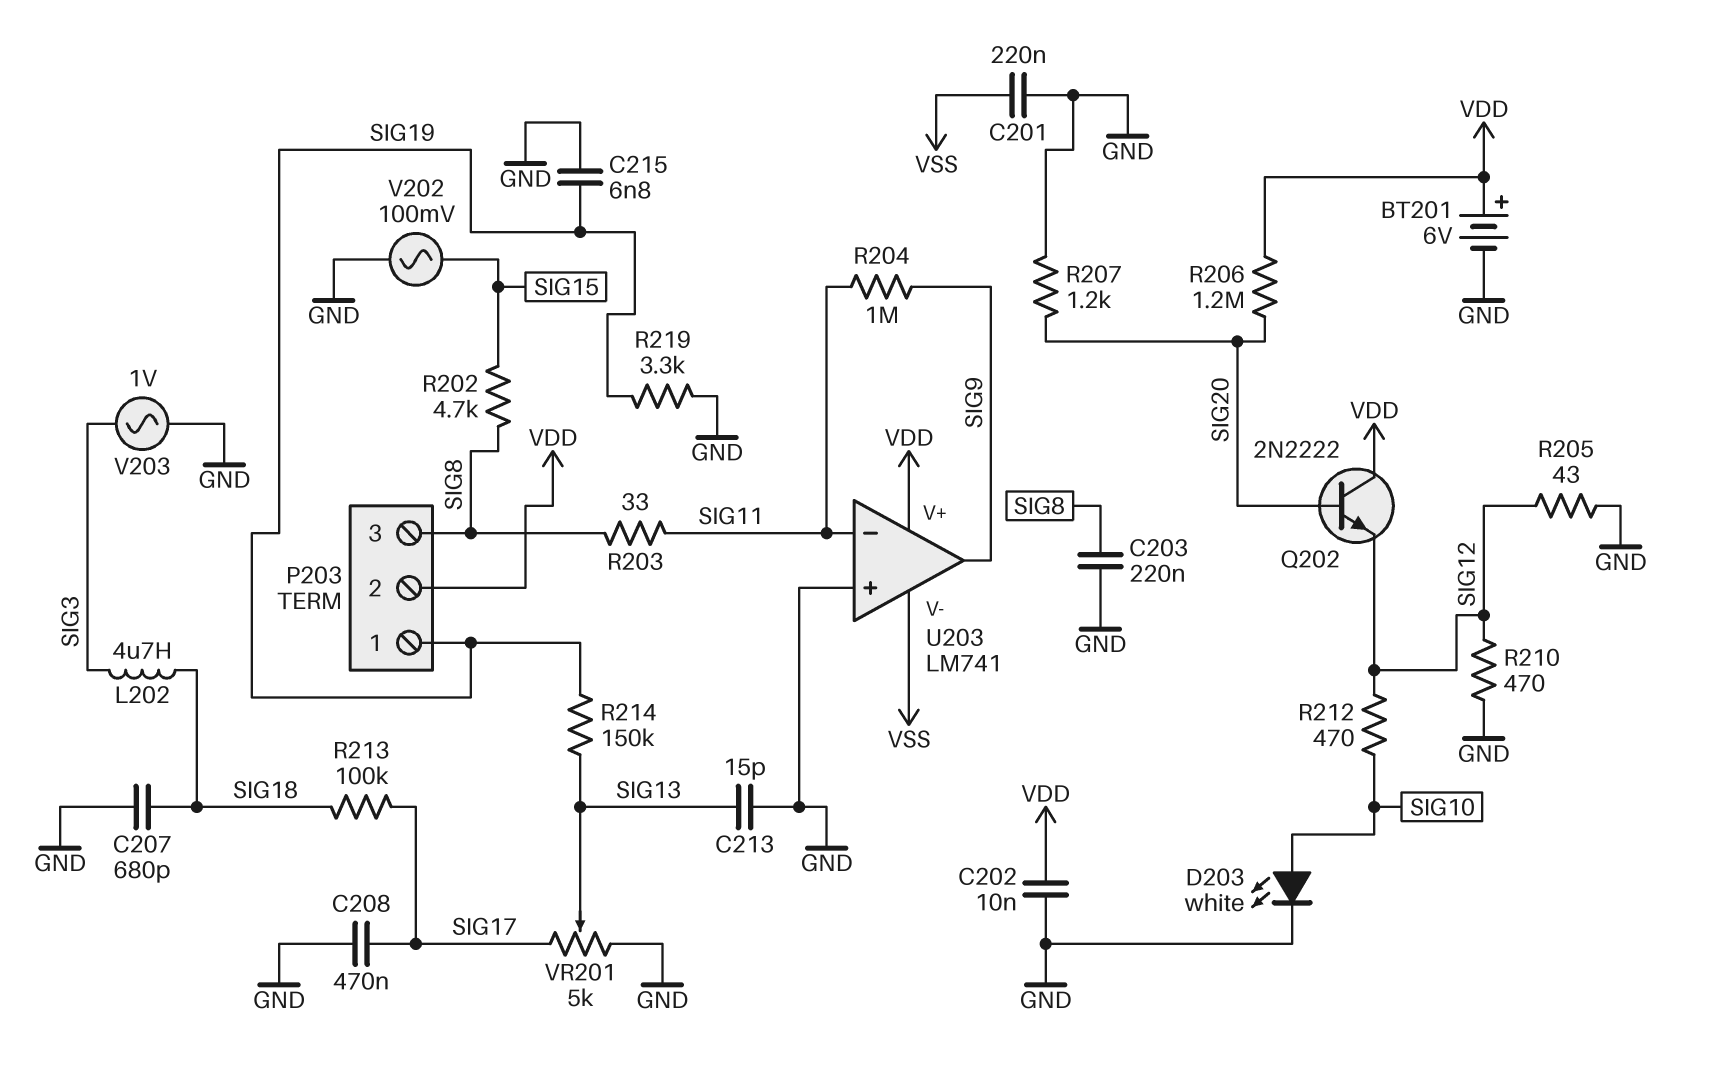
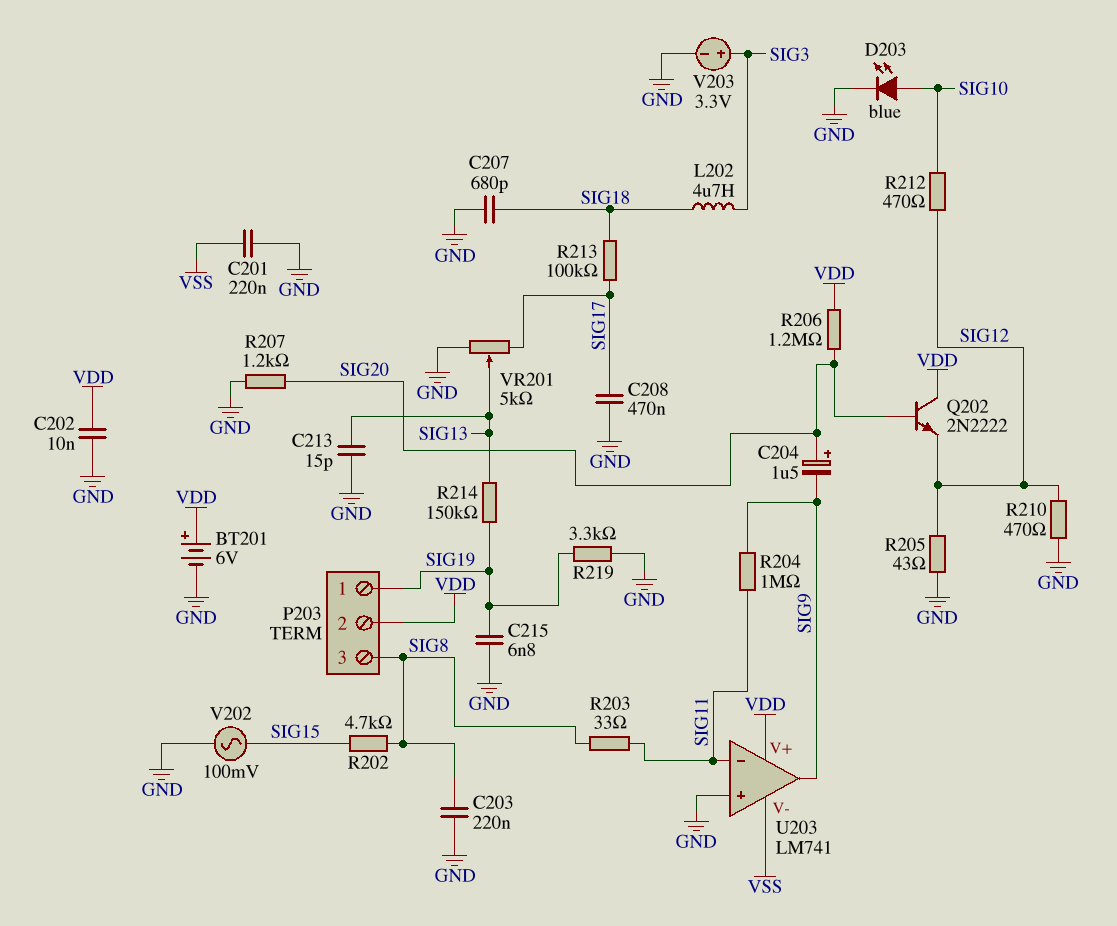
C204: none -> 1.5uF (plus SIG20, minus SIG9)
D203: LED white (A SIG10, K GND) -> LED blue (A SIG10, K GND)
V203: AC 1V (GND, SIG3) -> 3.3V (plus SIG3, minus GND)

